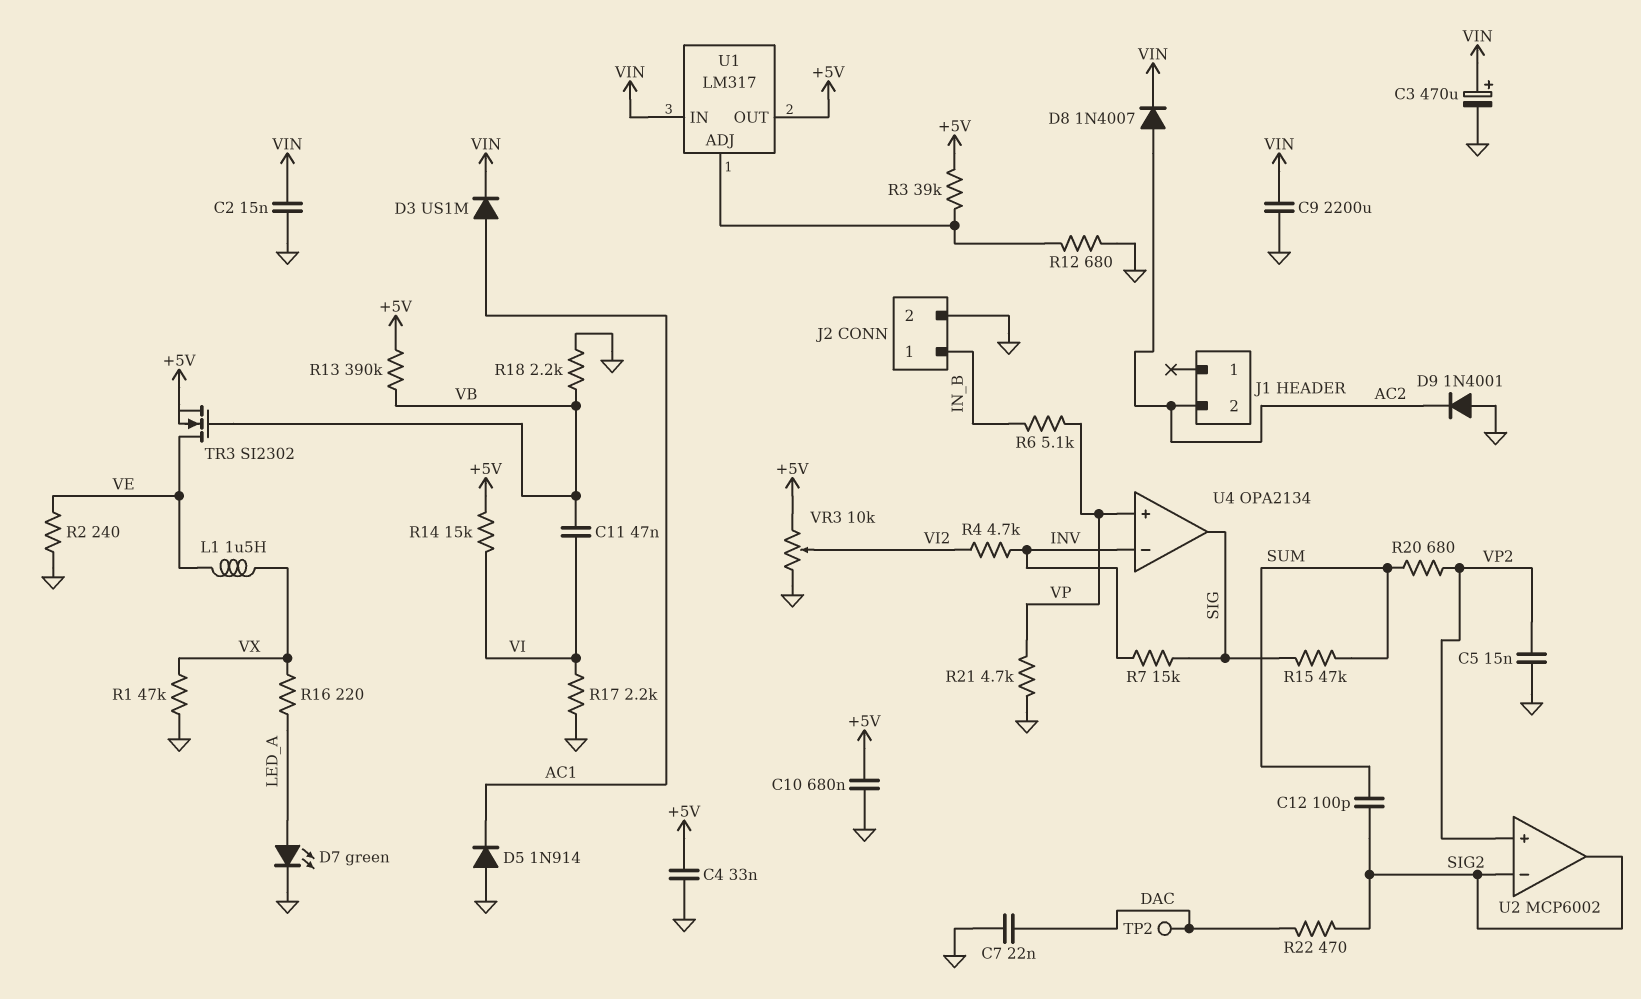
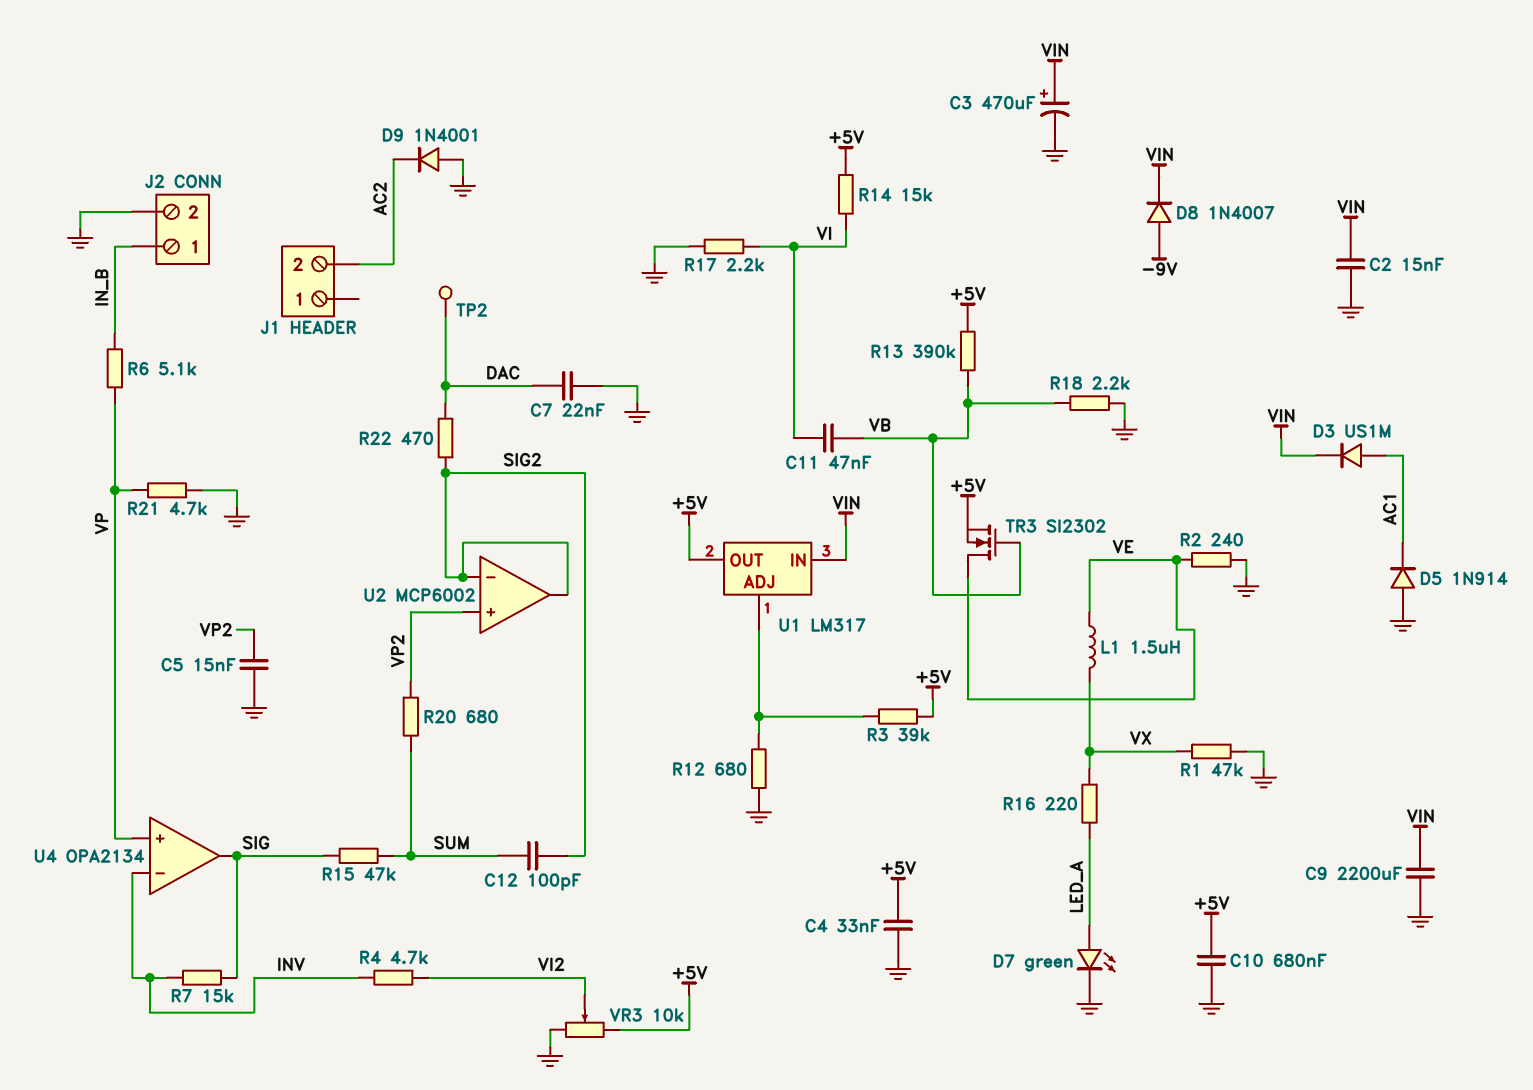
D8: diode 1N4007 (A AC2, K VIN) -> diode 1N4007 (A -9V, K VIN)

